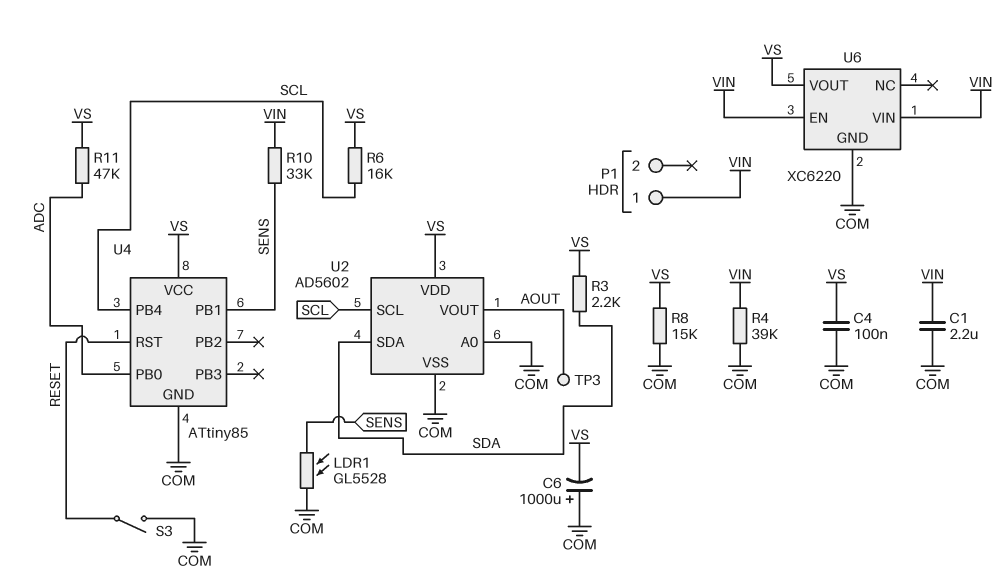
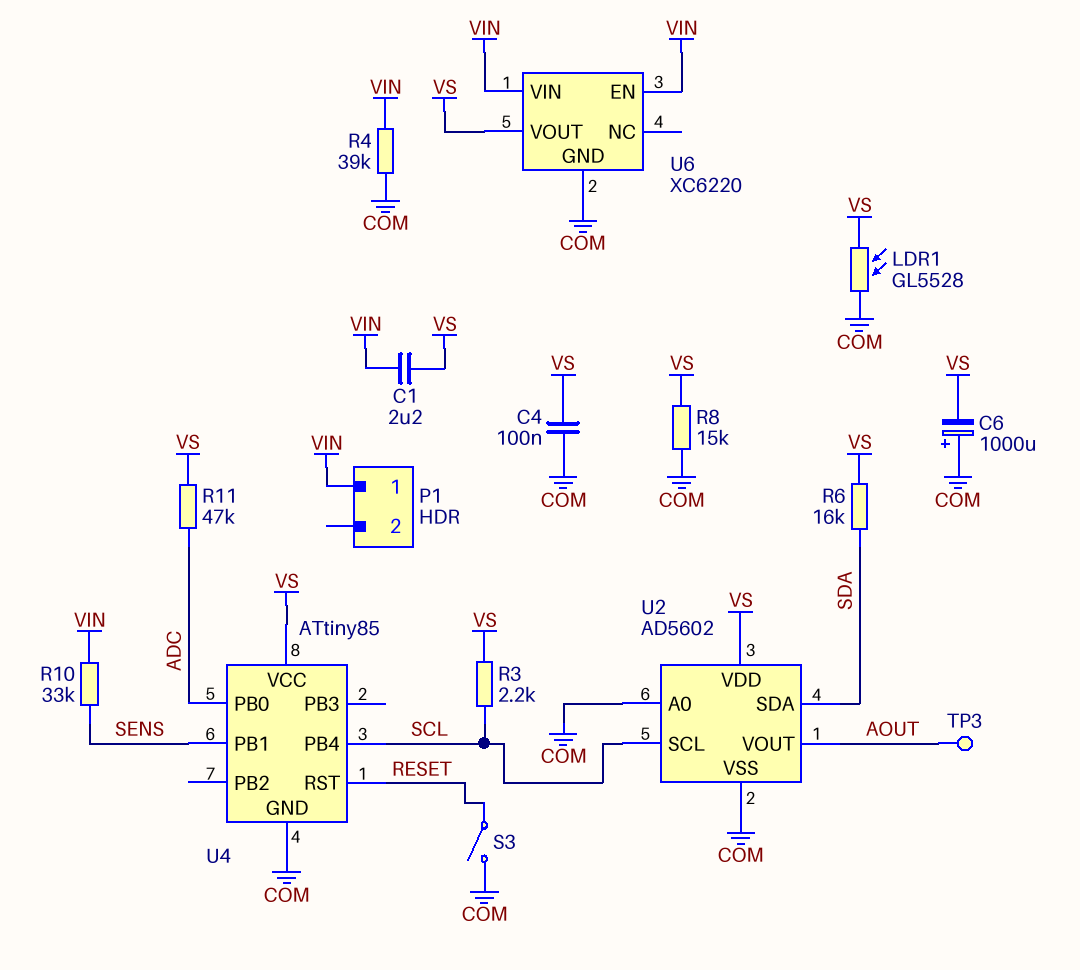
C1: 2.2uF (COM, VIN) -> 2.2uF (VIN, VS)
LDR1: GL5528 (COM, SENS) -> GL5528 (COM, VS)
R3: 2.2k (SDA, VS) -> 2.2k (SCL, VS)
R6: 16k (SCL, VS) -> 16k (SDA, VS)

